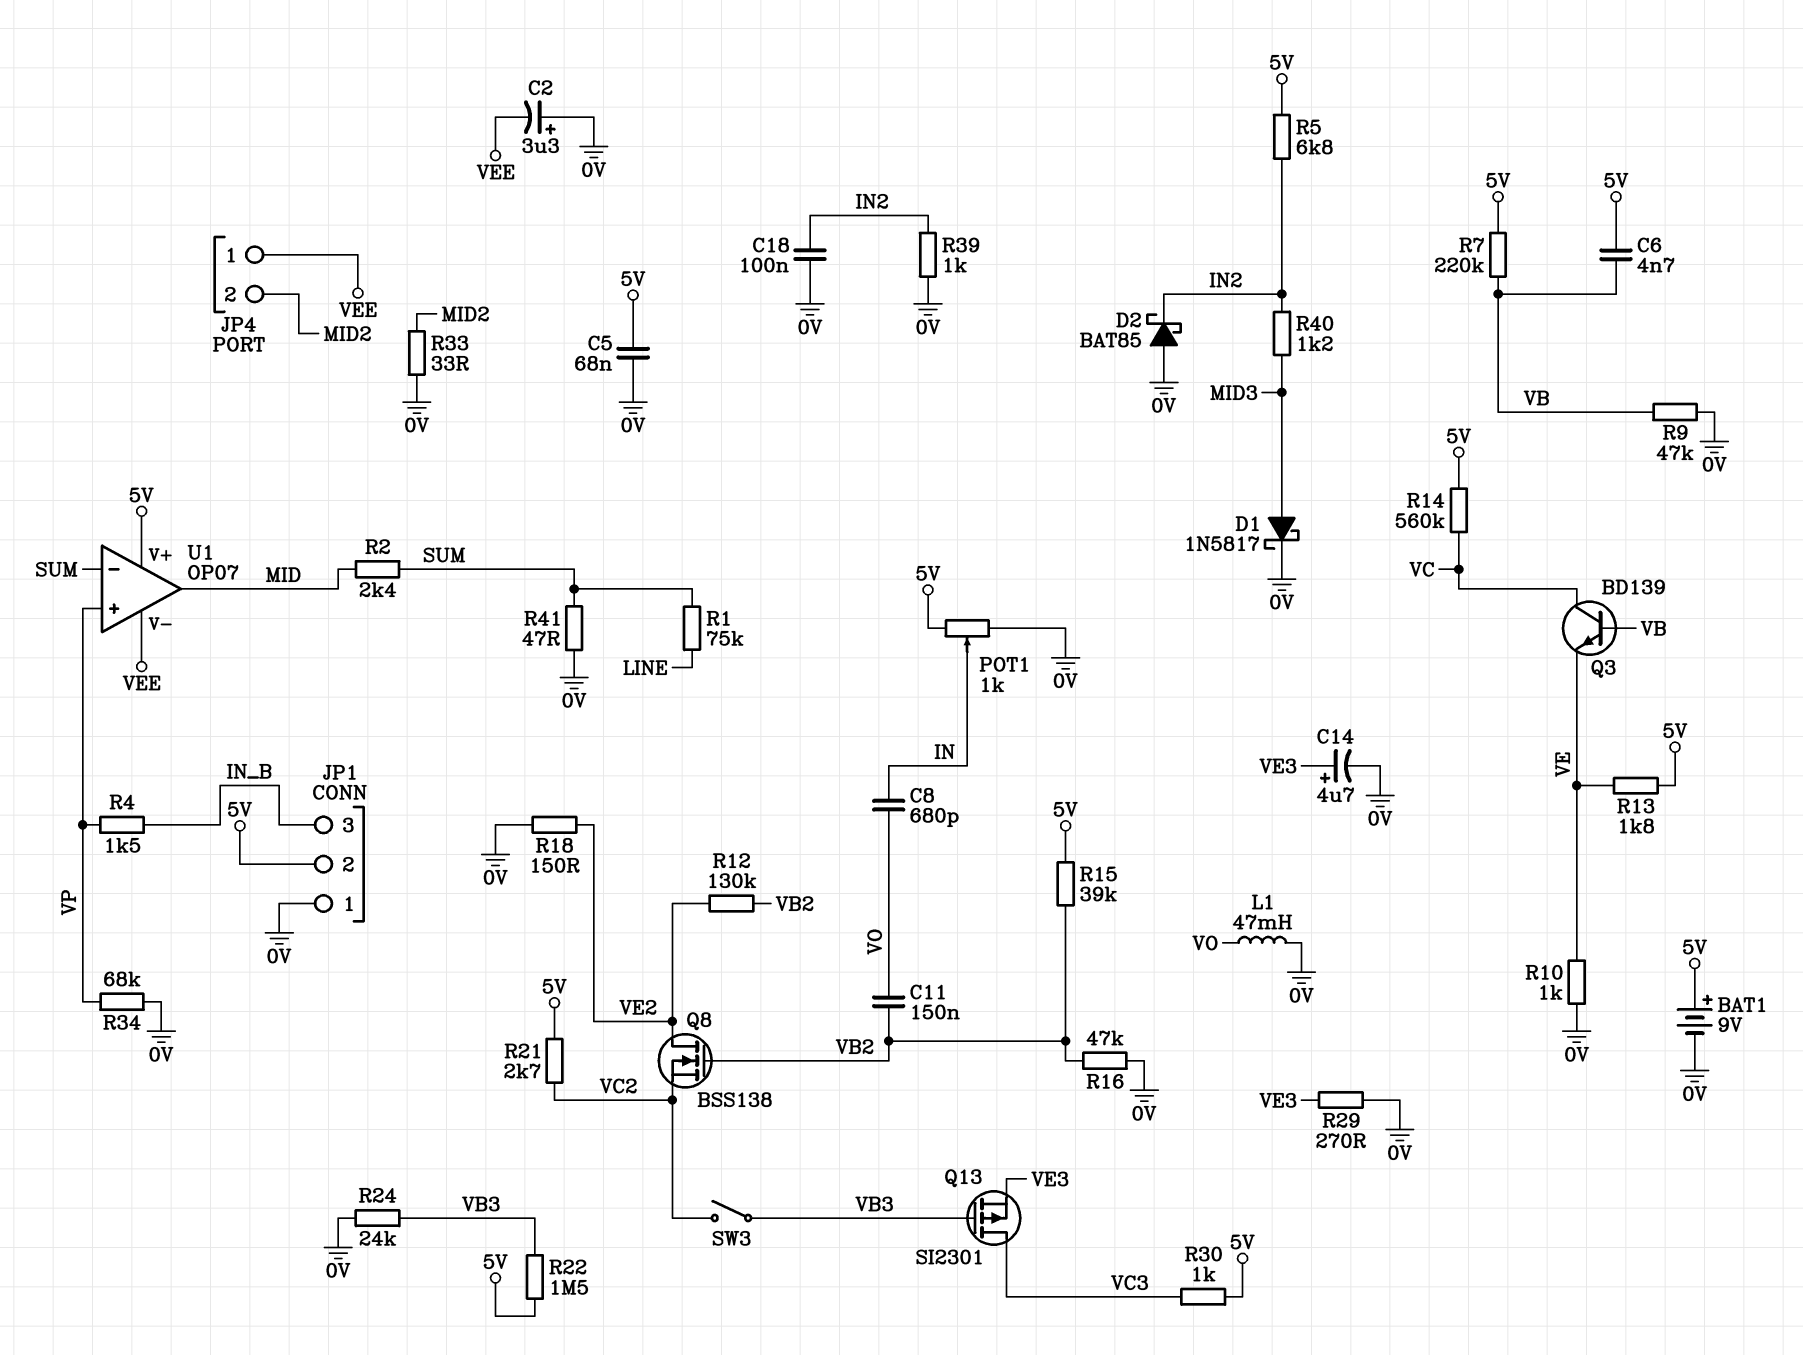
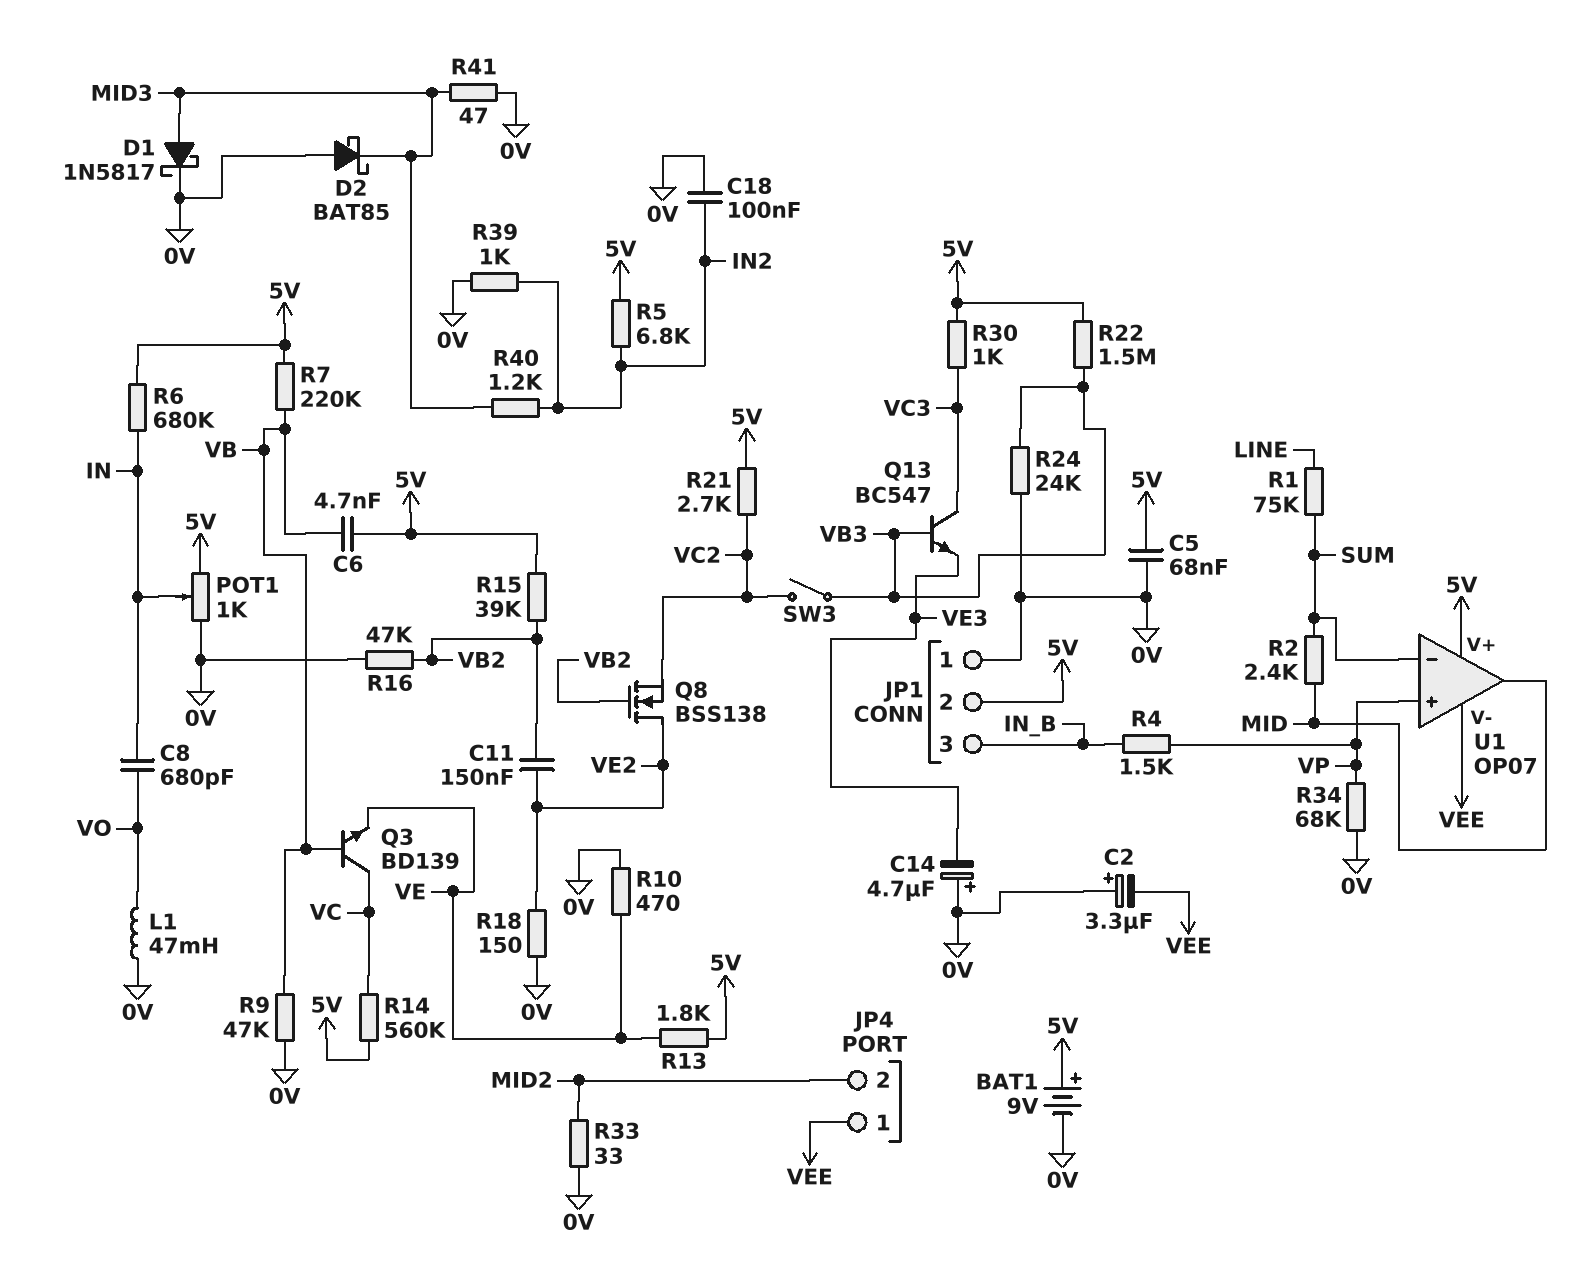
C11: 150nF (VB2, VO) -> 150nF (VB2, VE2)
C14: 4.7uF (plus VE3, minus 0V) -> 4.7uF (plus 0V, minus VE3)
D2: schottky BAT85 (A 0V, K IN2) -> schottky BAT85 (A 0V, K MID3)
Q13: PMOS SI2301 (G VB3, D VC3, S VE3) -> NPN BC547 (B VB3, C VC3, E VE3)
R6: none -> 680k (5V, IN)
R10: 1k (0V, VE) -> 470 (0V, VE)
R12: 130k (VB2, VE2) -> none
R29: 270 (0V, VE3) -> none
R41: 47 (0V, SUM) -> 47 (0V, MID3)

